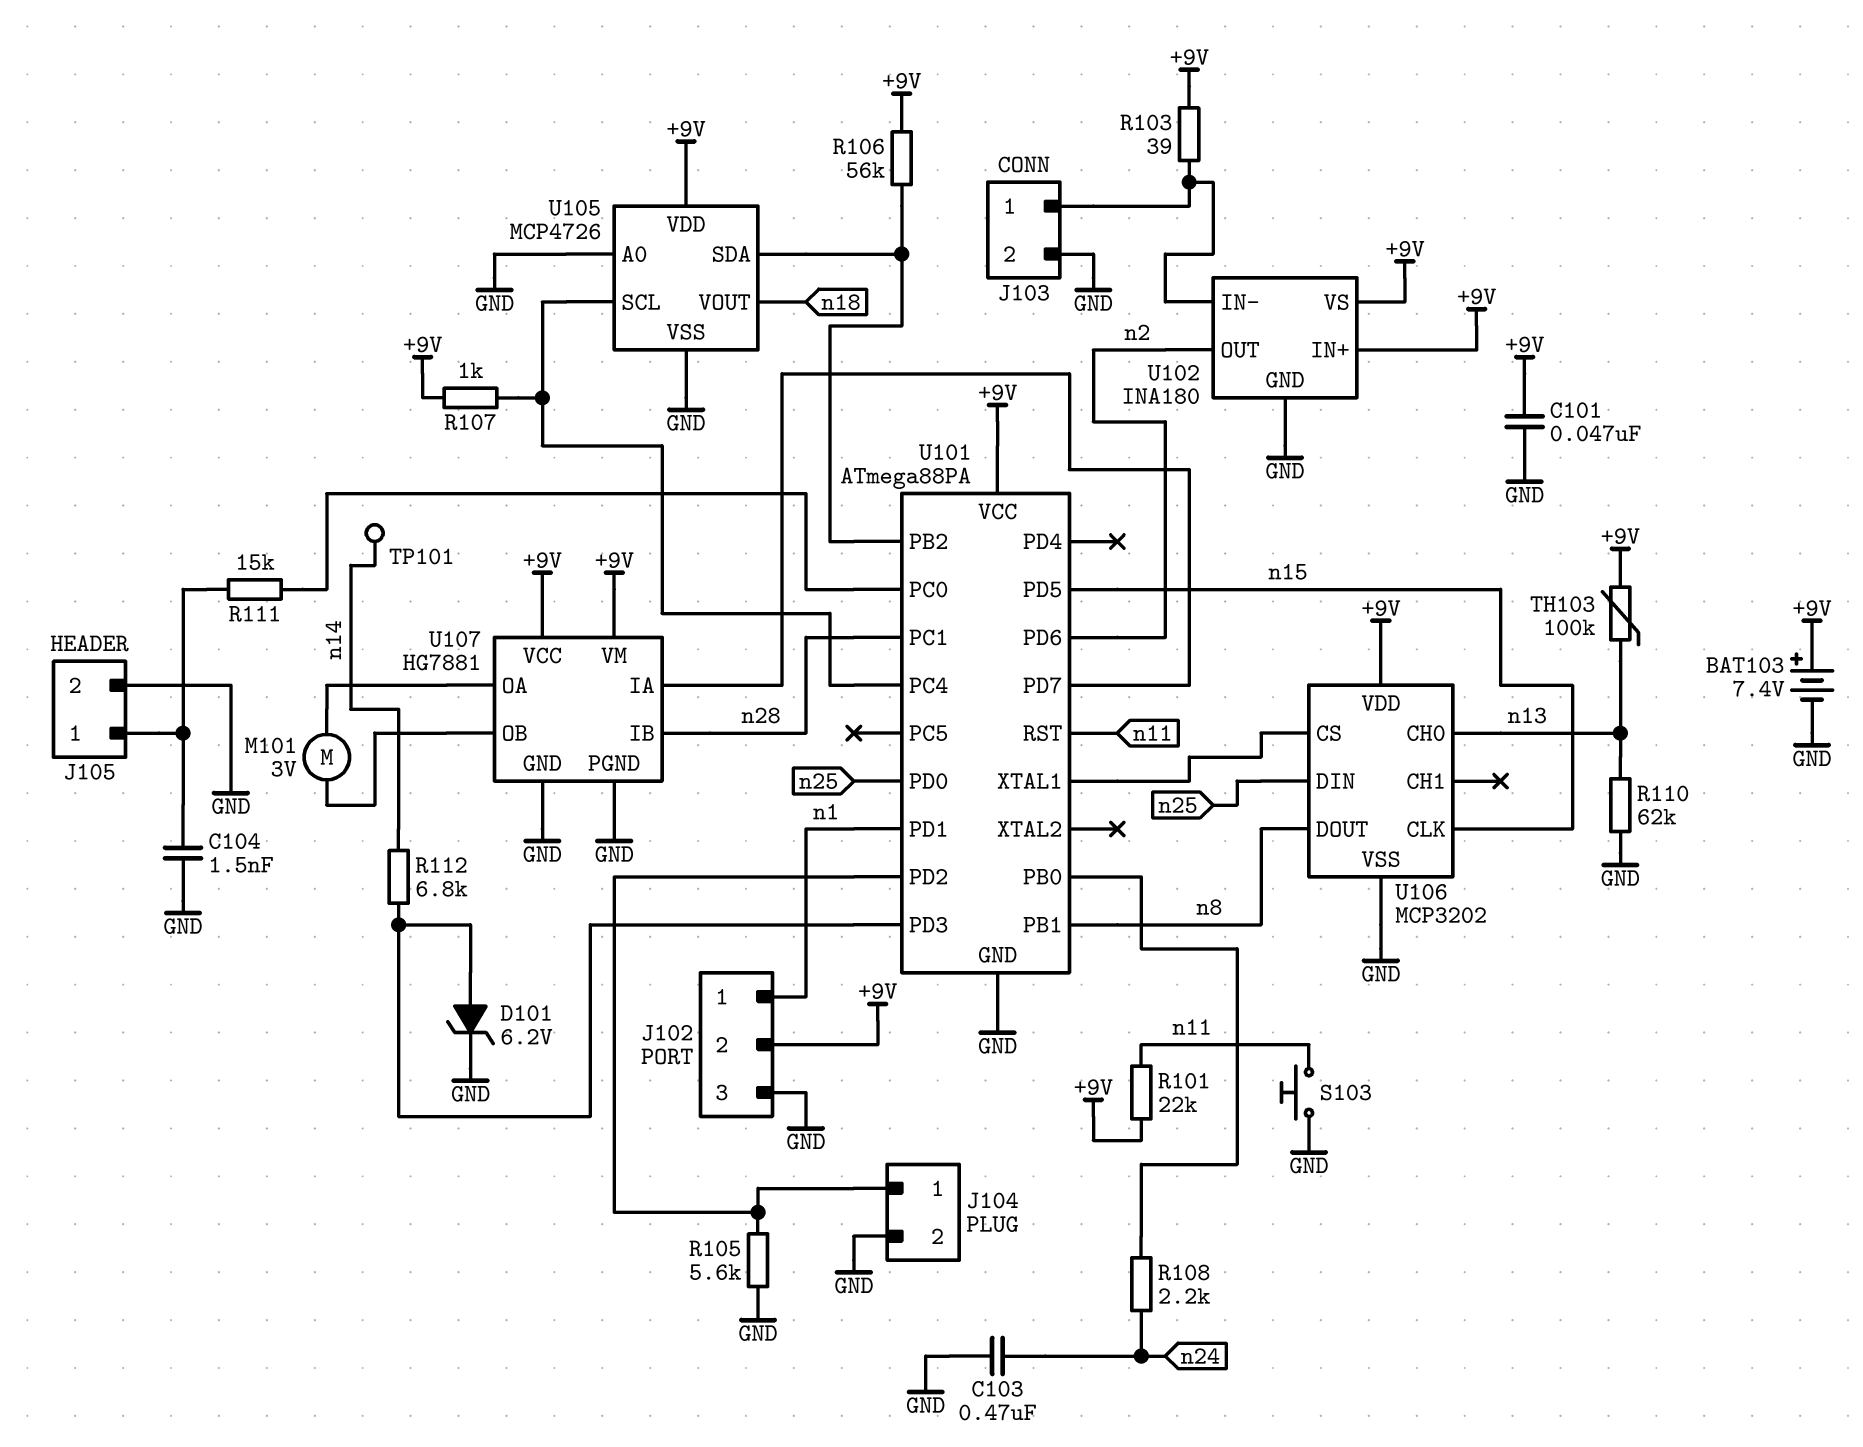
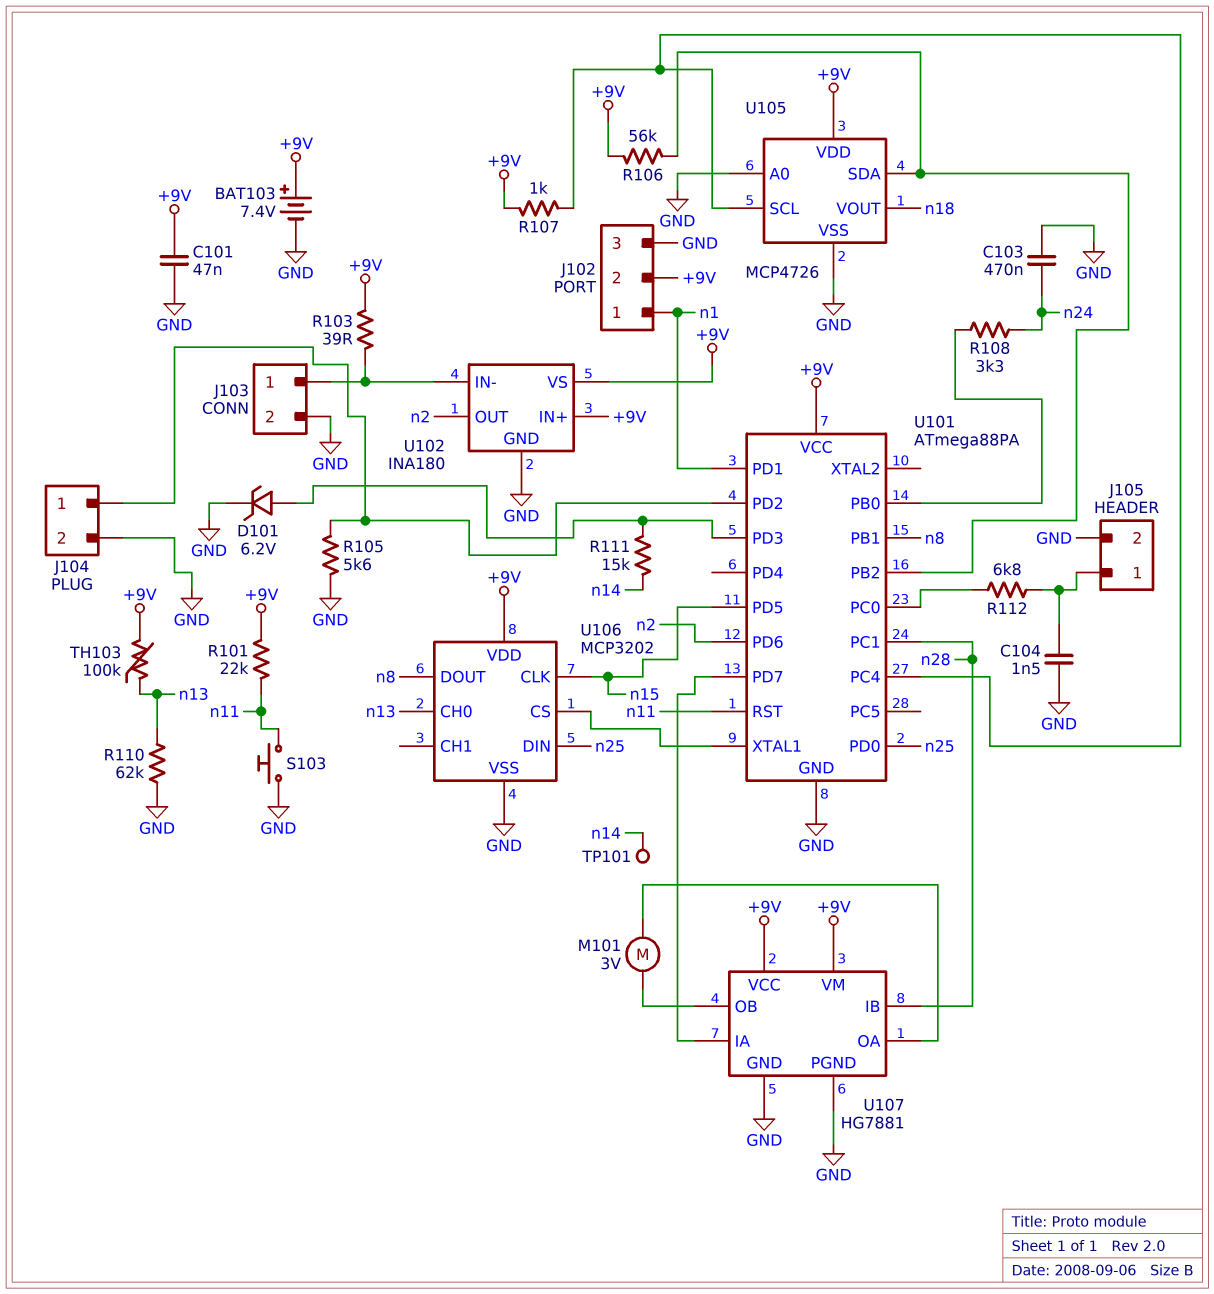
R108: 2.2k (U101/PB0, n24) -> 3.3k (U101/PB0, n24)
R111: 15k (J105/1, U101/PC0) -> 15k (U101/PD3, n14)
R112: 6.8k (U101/PD3, n14) -> 6.8k (J105/1, U101/PC0)

